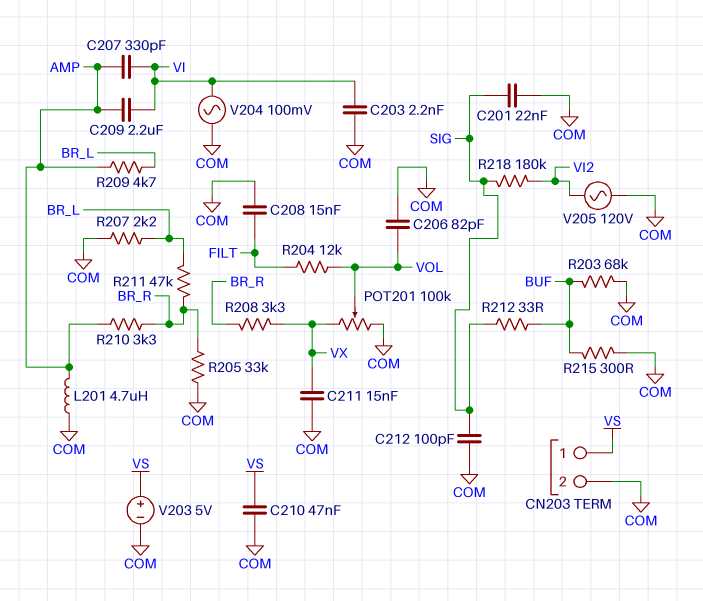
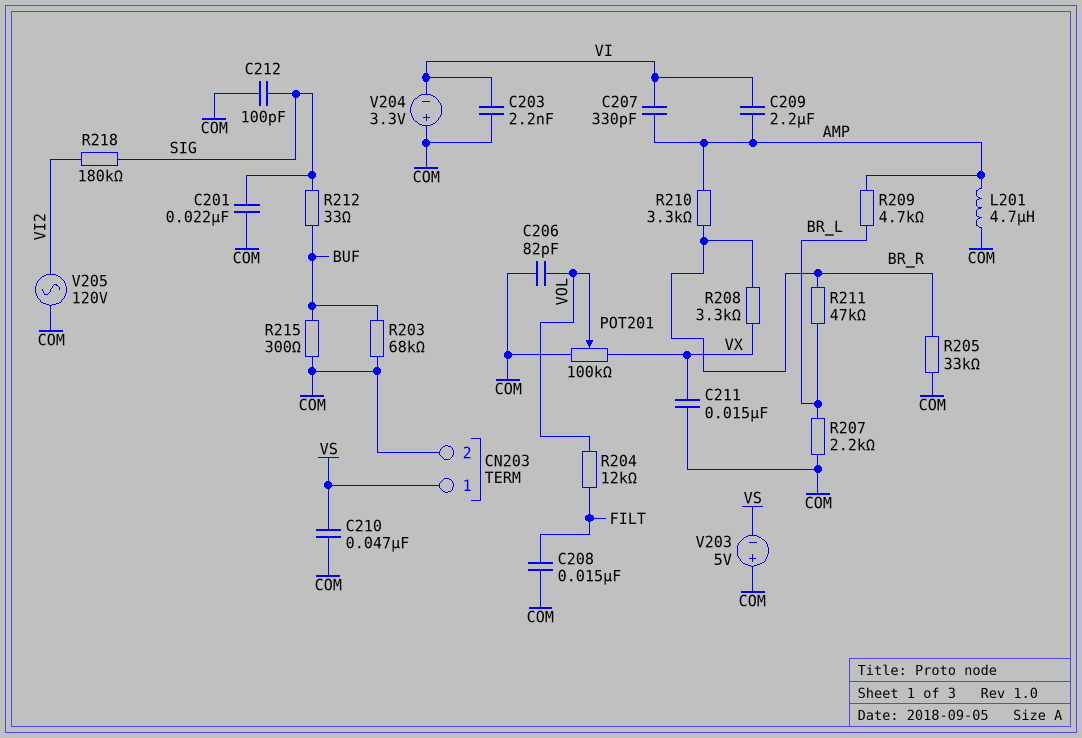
V203: 5V (plus VS, minus COM) -> 5V (plus COM, minus VS)
V204: AC 100mV (COM, VI) -> 3.3V (plus COM, minus VI)

